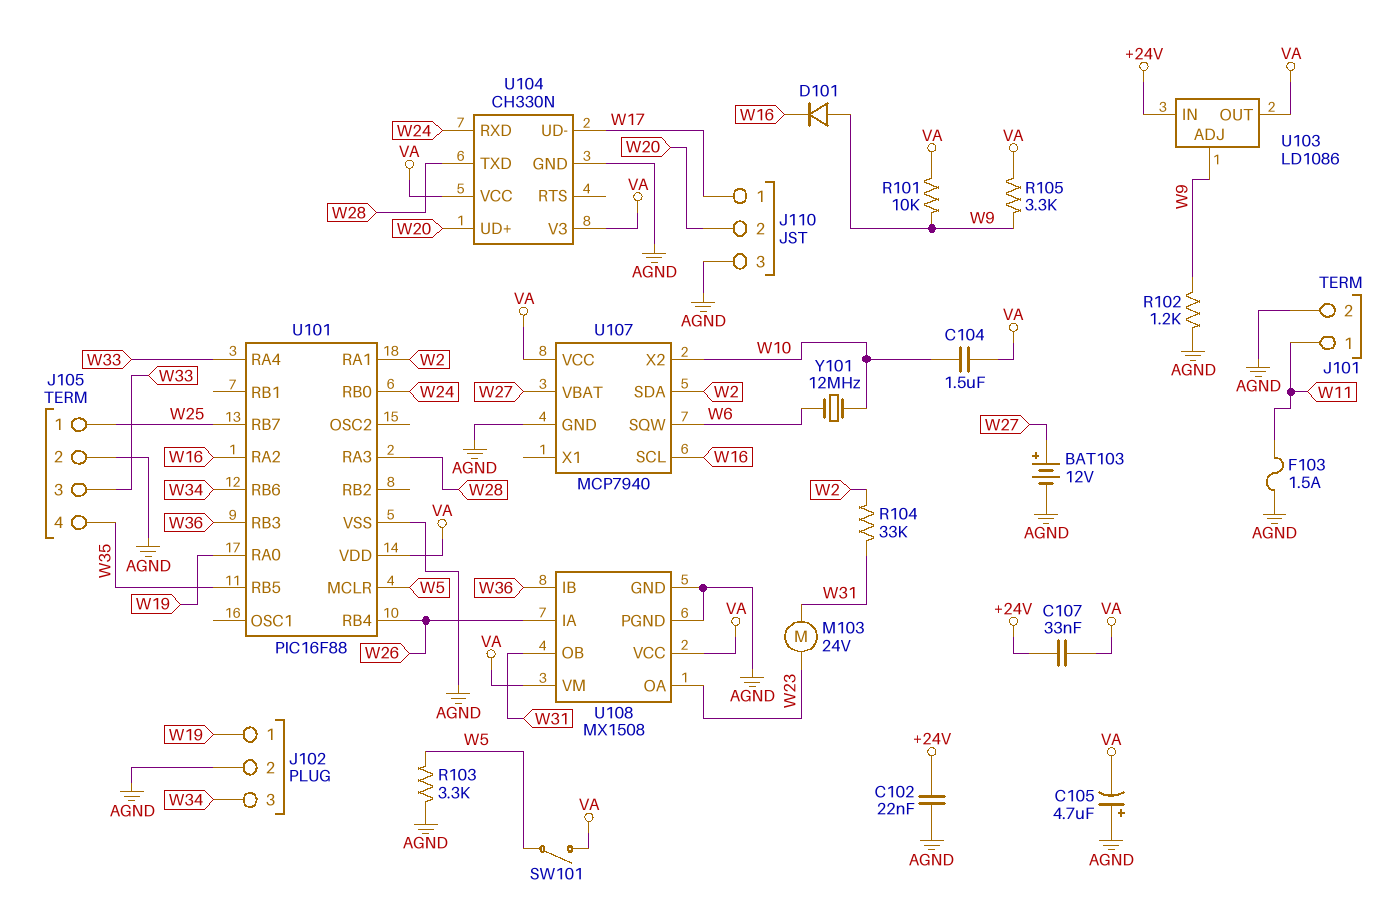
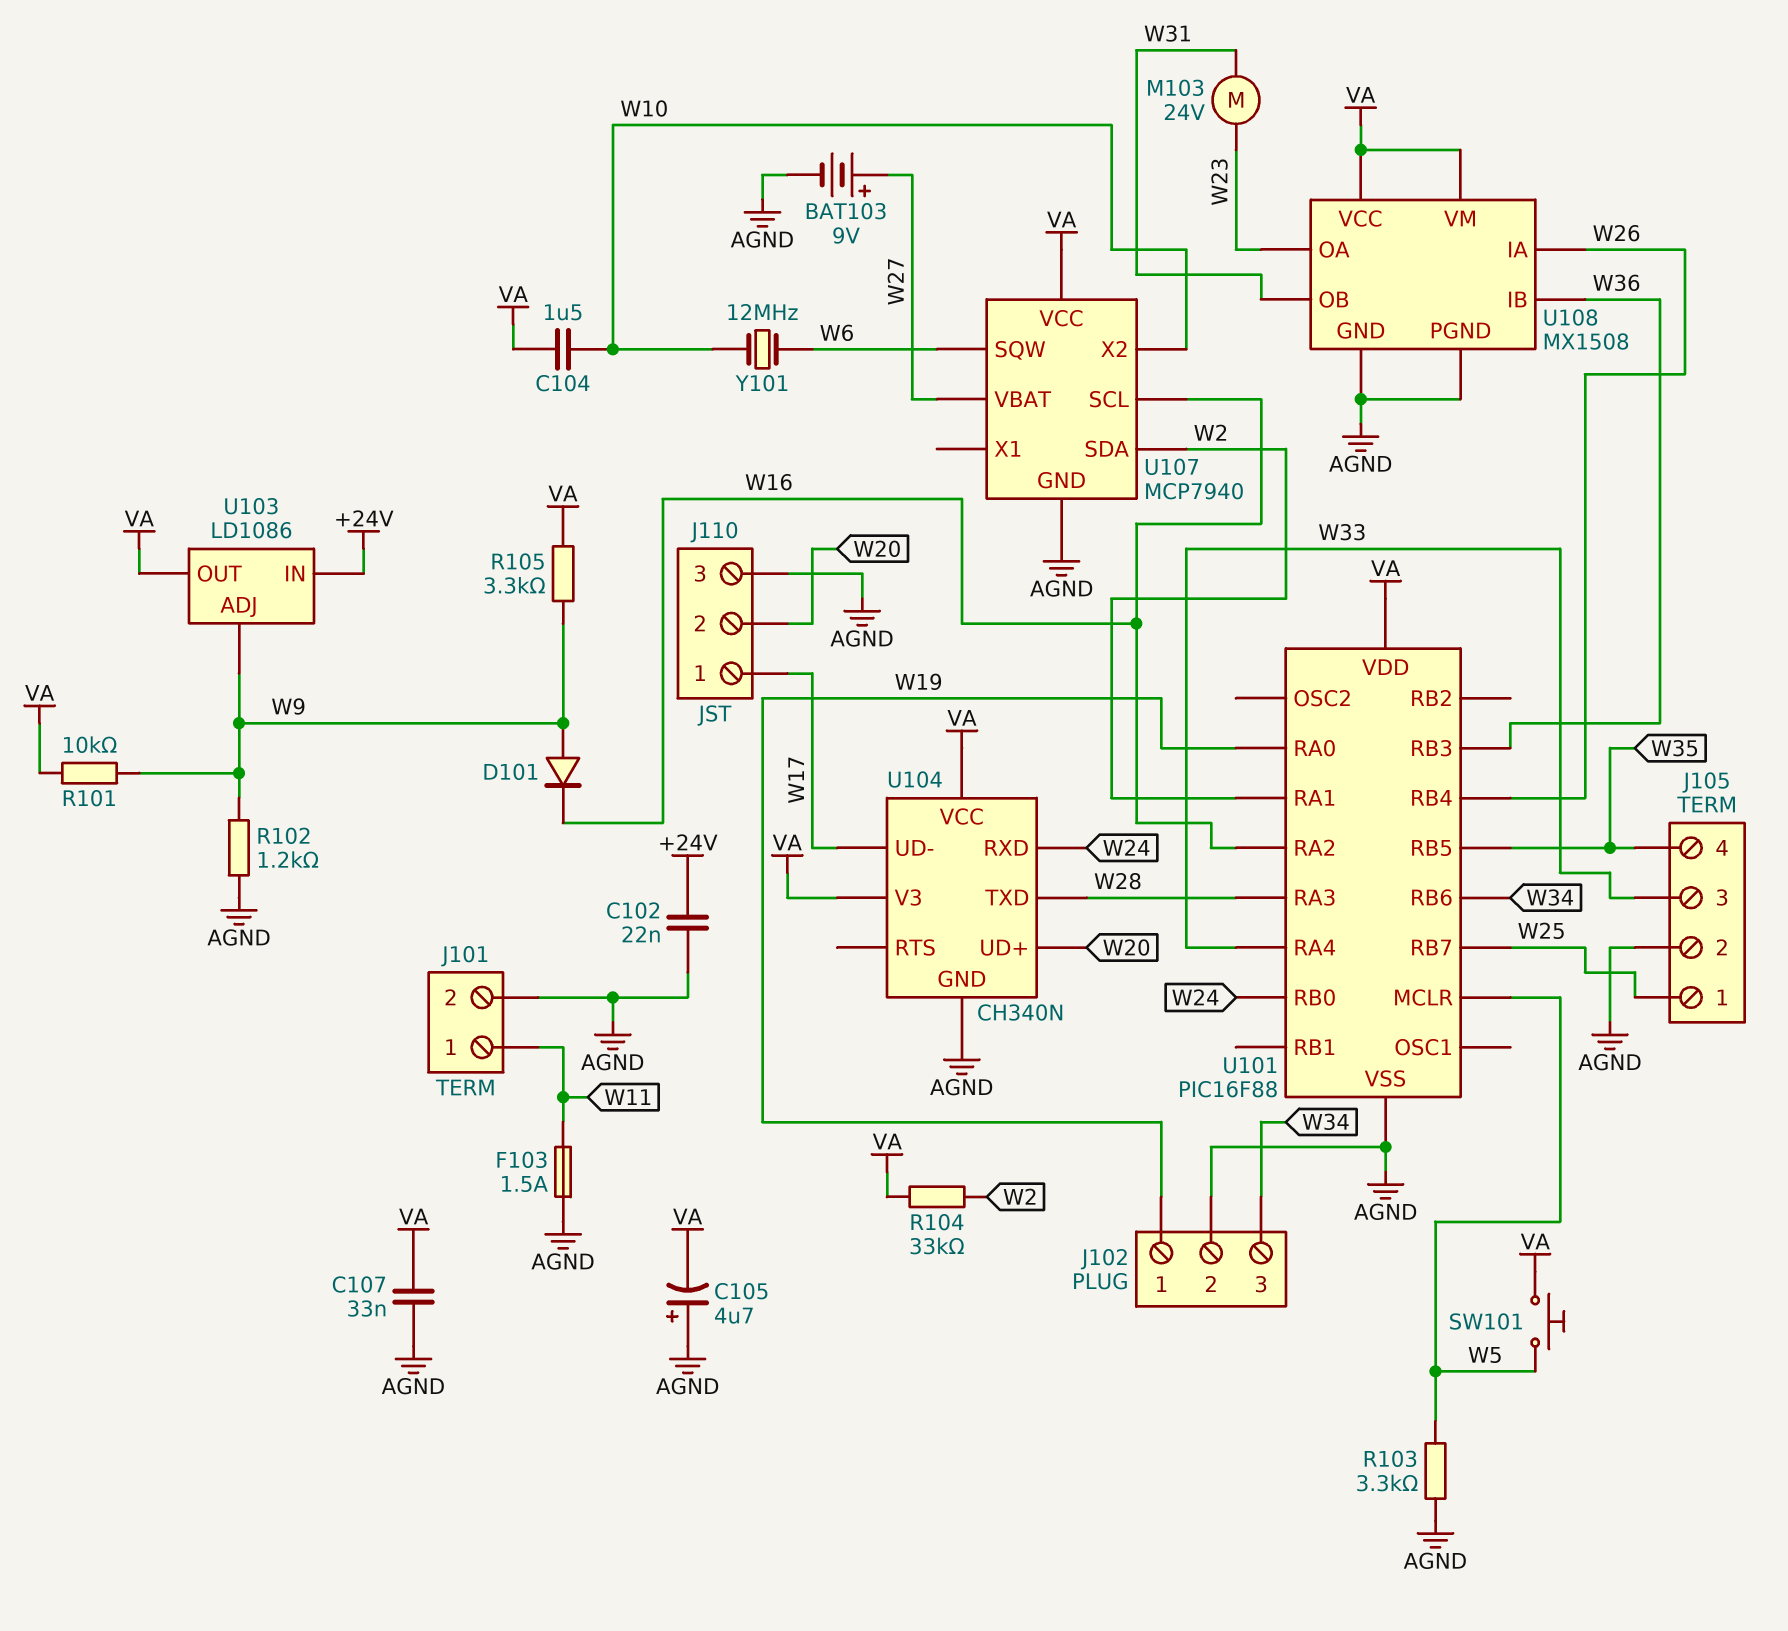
BAT103: 12V (plus W27, minus AGND) -> 9V (plus W27, minus AGND)
C107: 33nF (+24V, VA) -> 33nF (AGND, VA)
R104: 33k (W2, W31) -> 33k (VA, W2)
SW101: switch (VA, W5) -> button (VA, W5)
U104: CH330N -> CH340N

